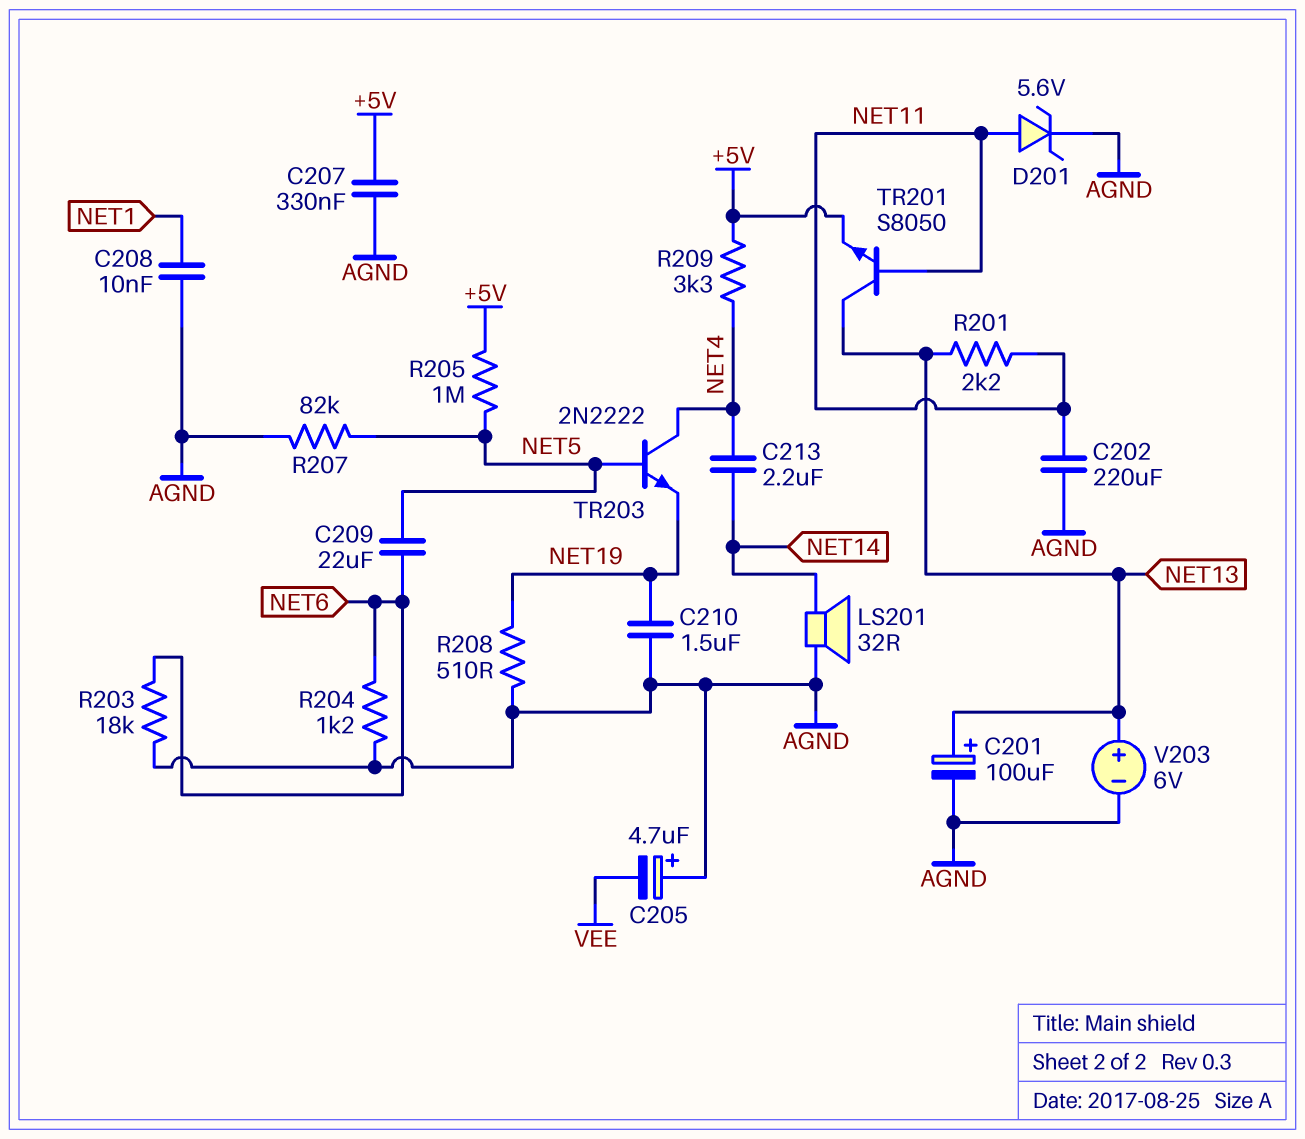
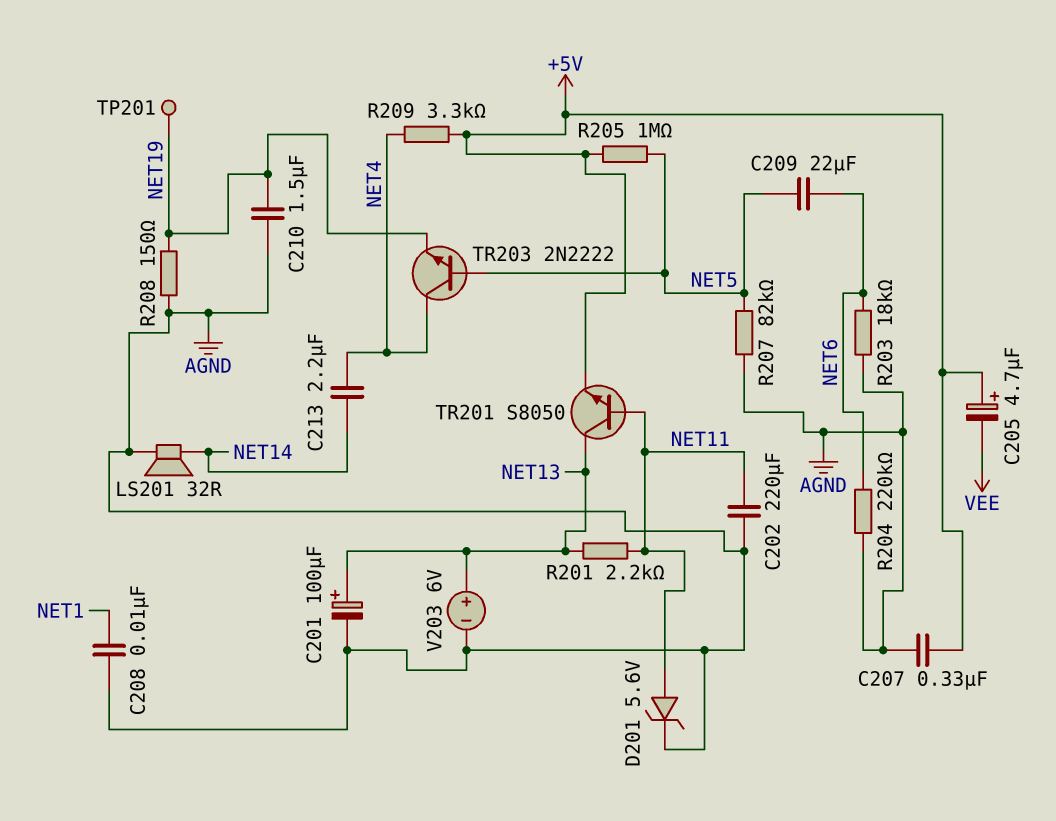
C205: 4.7uF (plus AGND, minus VEE) -> 4.7uF (plus +5V, minus VEE)
R204: 1.2k (AGND, NET6) -> 220k (AGND, NET6)
R208: 510 (AGND, NET19) -> 150 (AGND, NET19)
TP201: none -> test point (NET19)

